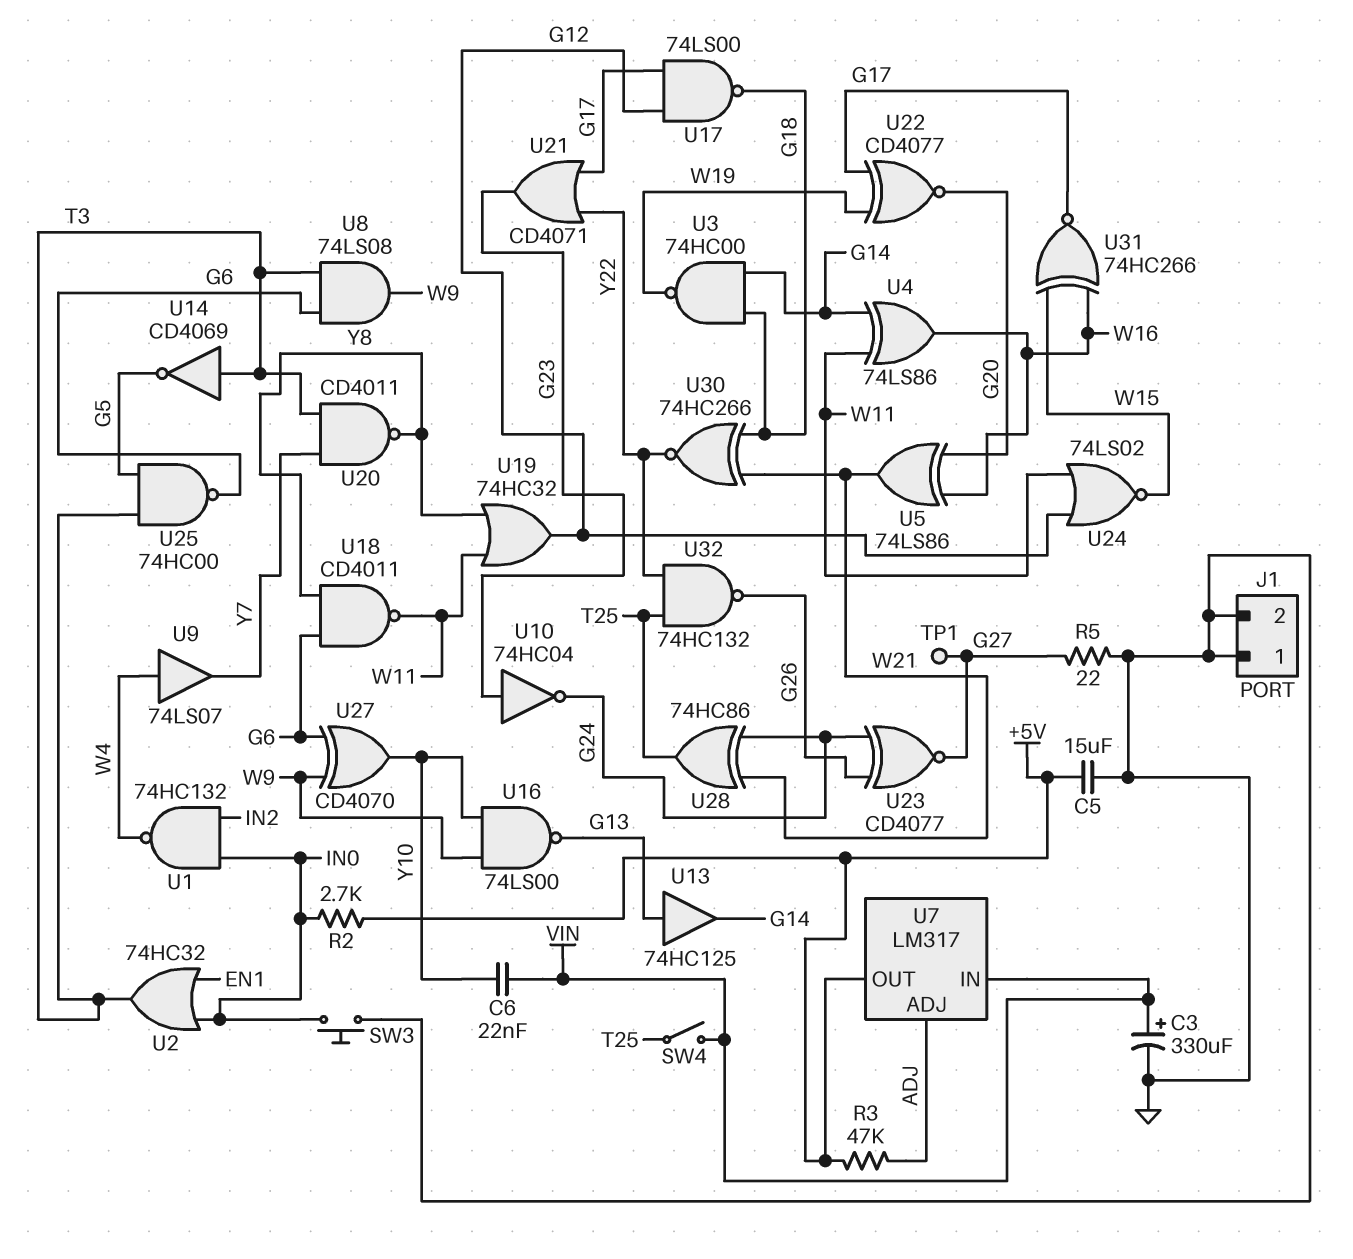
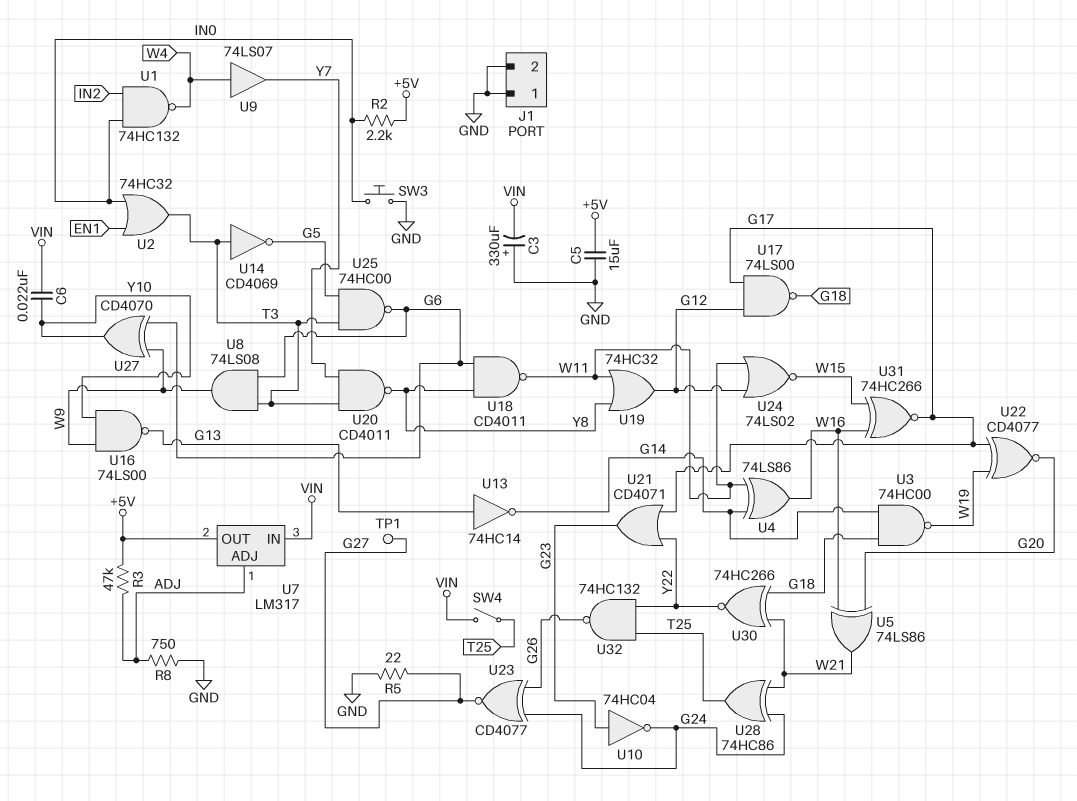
C3: 330uF (plus VIN, minus GND) -> 330uF (plus GND, minus VIN)
R2: 2.7k (+5V, IN0) -> 2.2k (+5V, IN0)
R8: none -> 750 (ADJ, GND)
U13: buffer 74HC125 (in G13, out G14) -> NOT 74HC14 (in G13, out G14)

